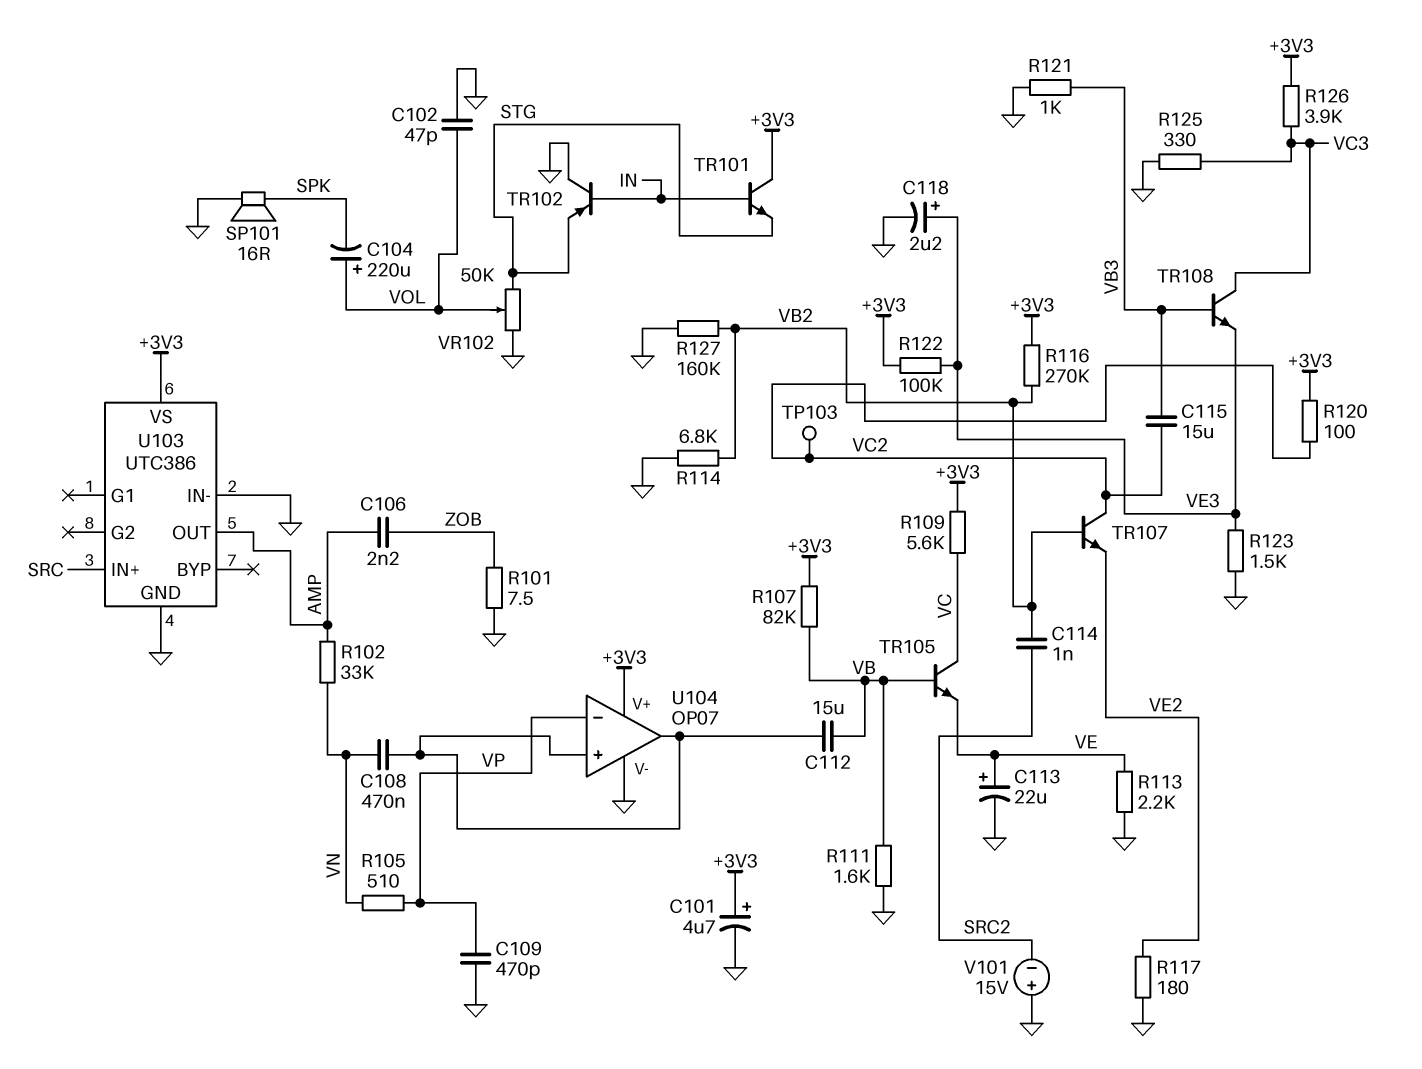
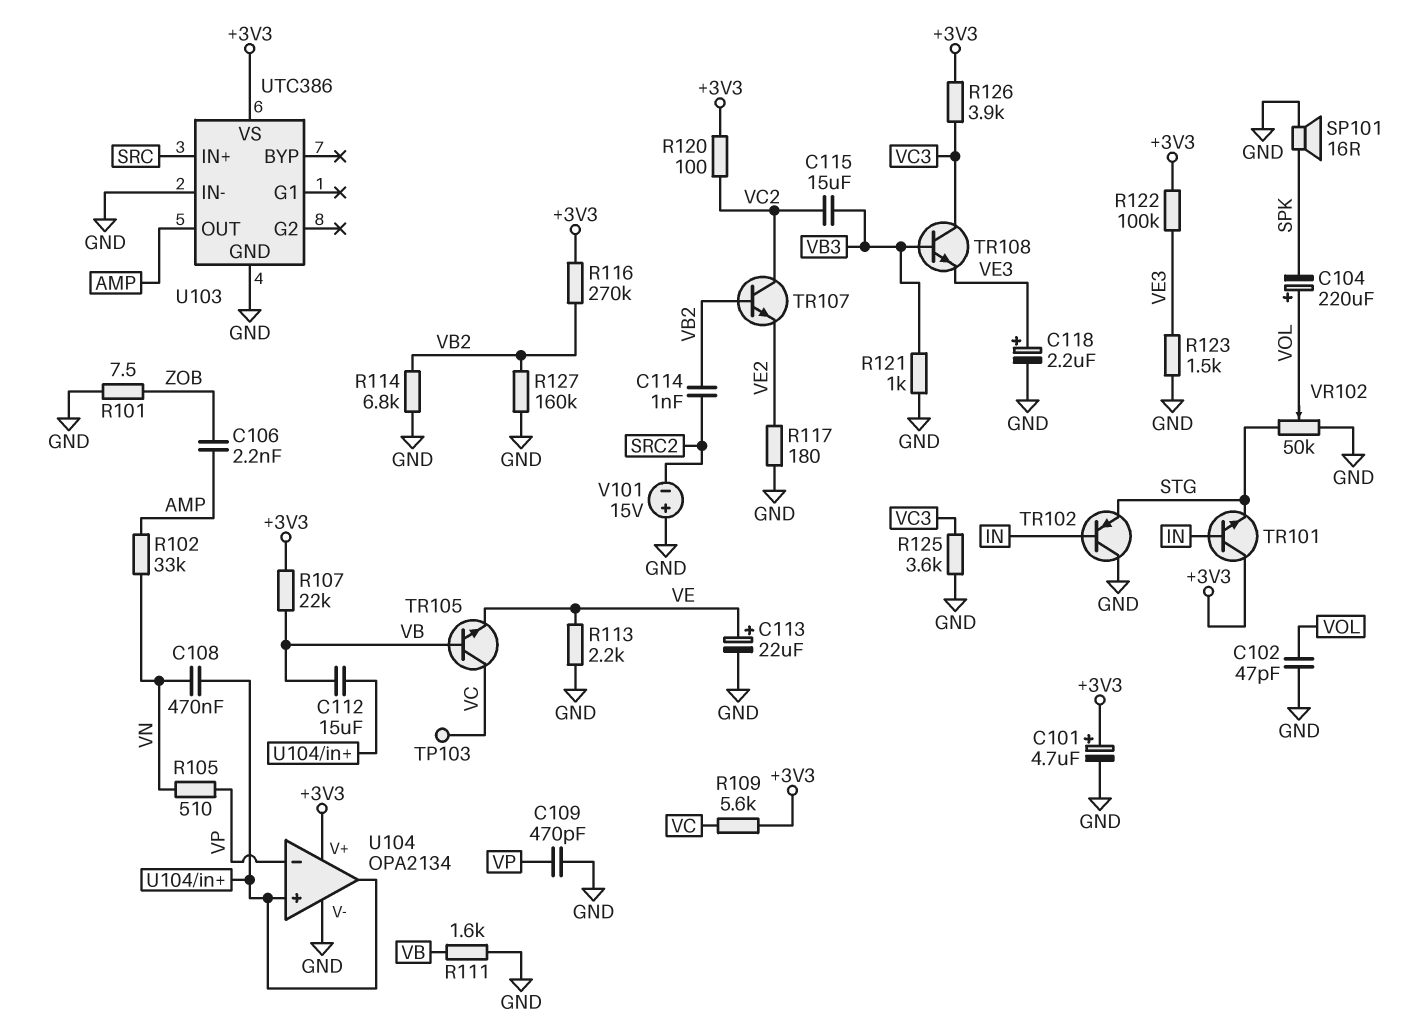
R107: 82k (+3V3, VB) -> 22k (+3V3, VB)
R125: 330 (GND, VC3) -> 3.6k (GND, VC3)
TP103: test point (VC2) -> test point (VC)
U104: OP07 -> OPA2134

